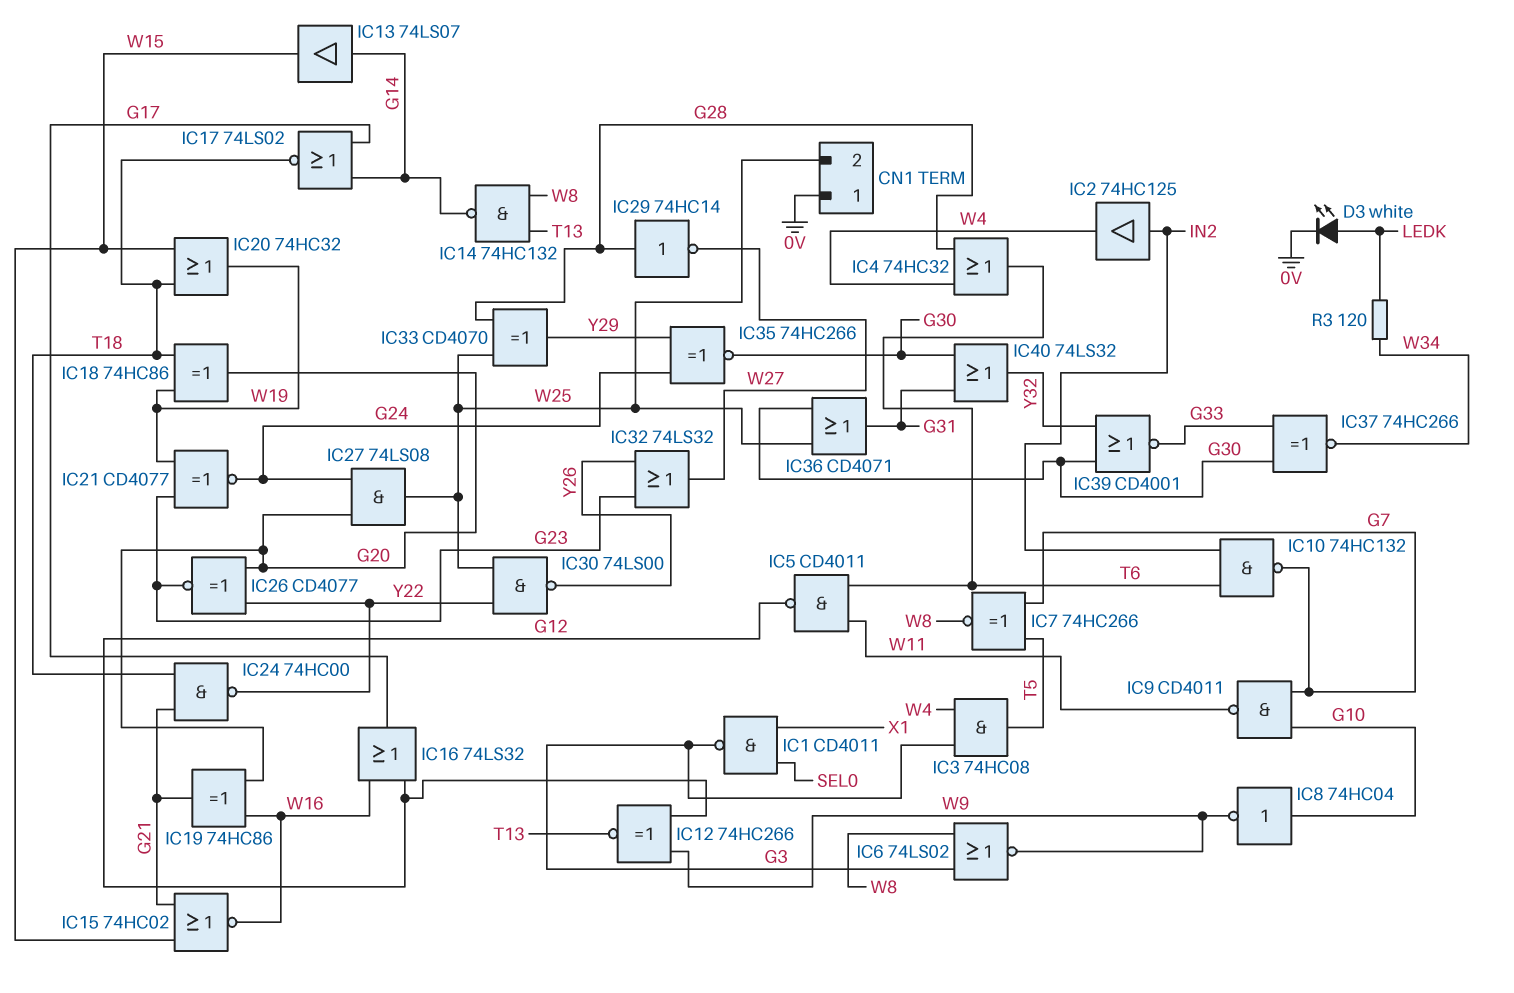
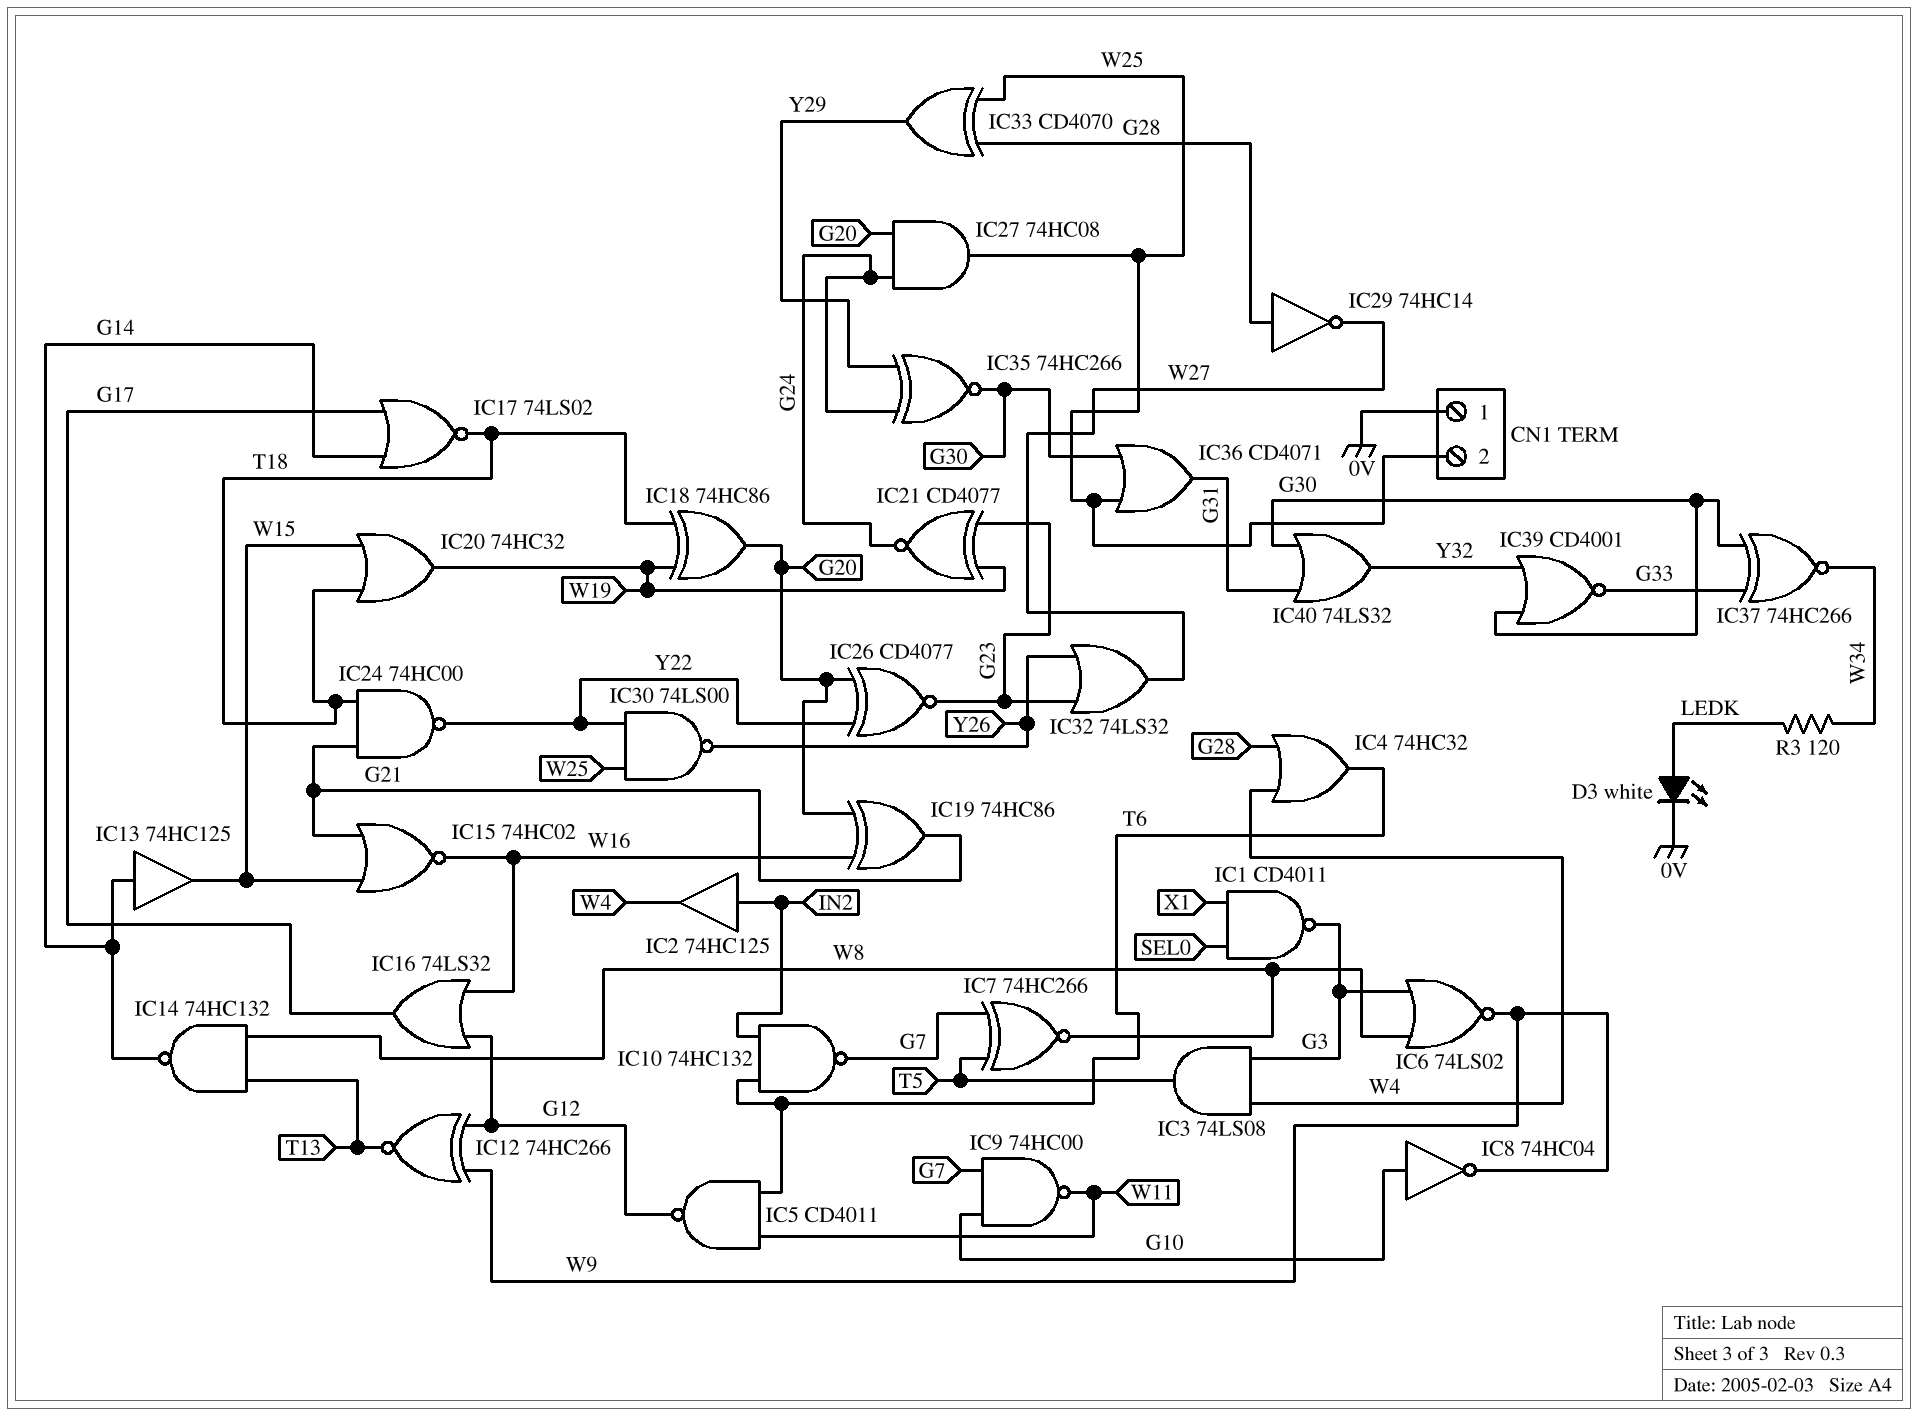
IC3: AND 74HC08 (in G3, in W4, out T5) -> AND 74LS08 (in G3, in W4, out T5)
IC9: NAND CD4011 (in G7, in G10, out W11) -> NAND 74HC00 (in G7, in G10, out W11)
IC13: buffer 74LS07 (in G14, out W15) -> buffer 74HC125 (in G14, out W15)
IC27: AND 74LS08 (in G20, in G24, out W25) -> AND 74HC08 (in G20, in G24, out W25)

